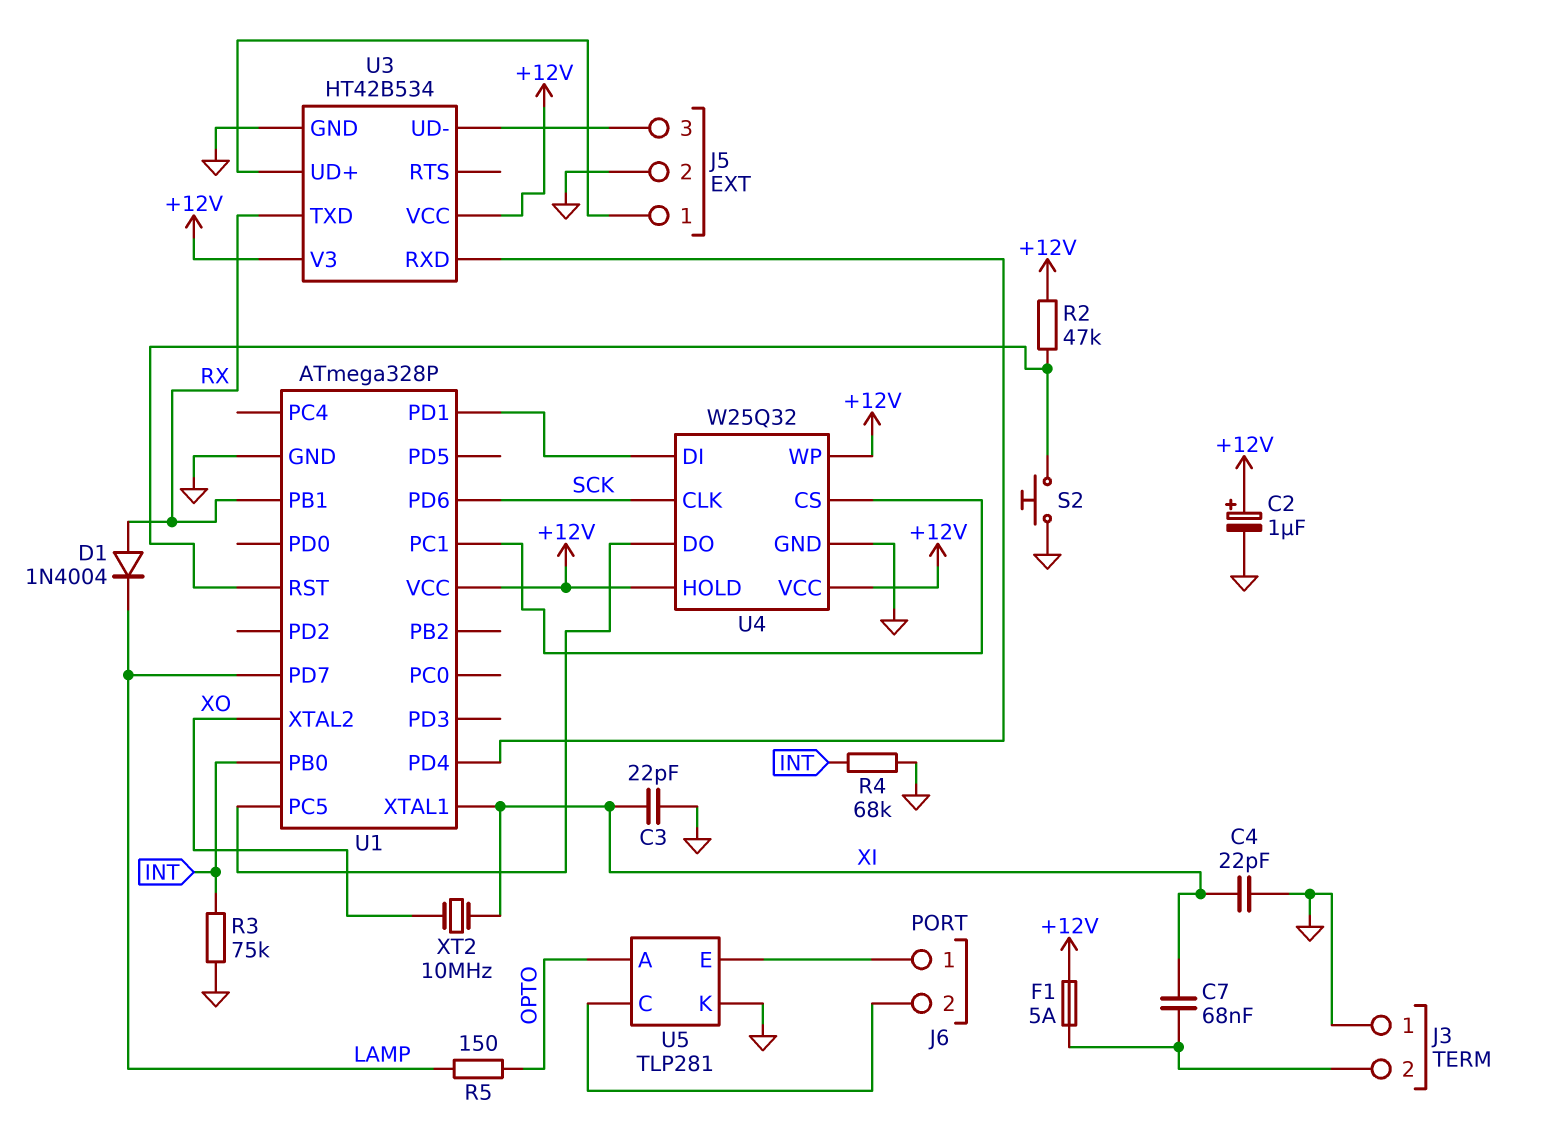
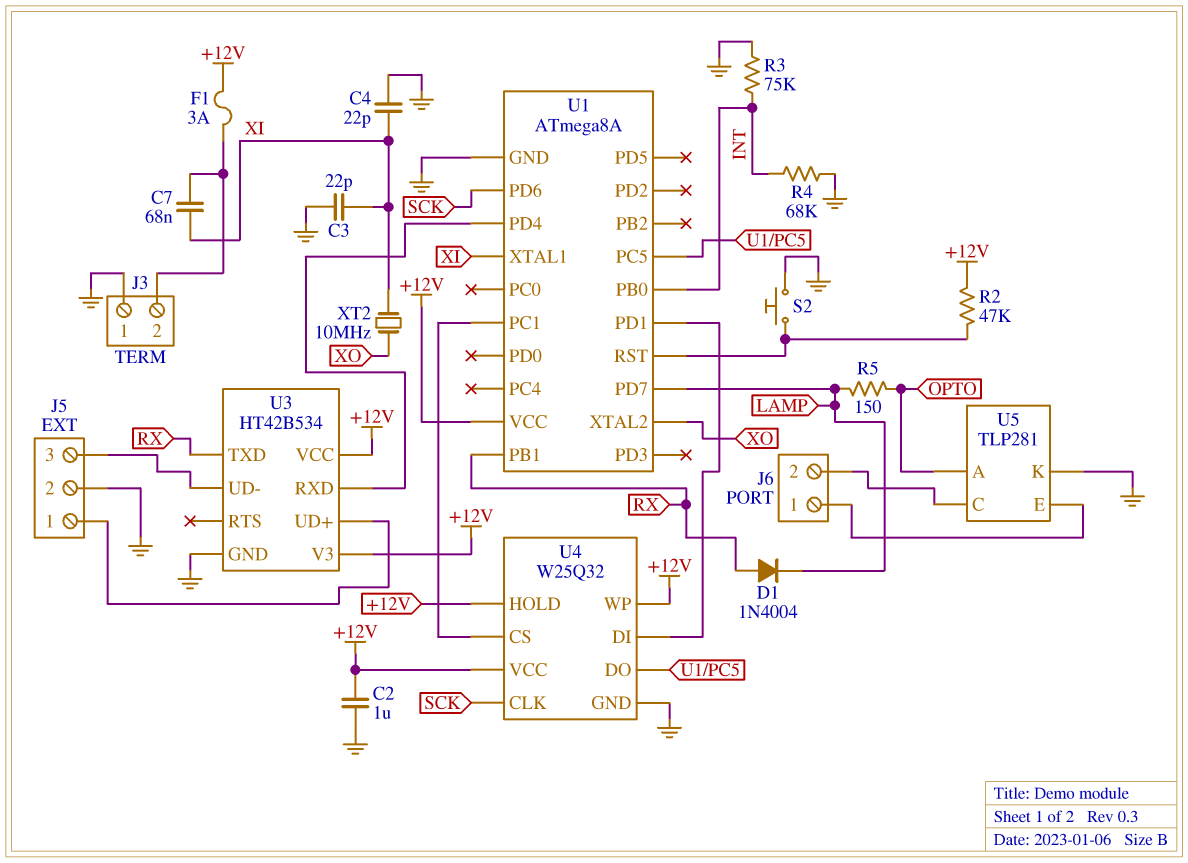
C2: 1uF (plus +12V, minus GND) -> 1uF (+12V, GND)
F1: 5A (+12V, J3/2) -> 3A (+12V, J3/2)
U1: ATmega328P -> ATmega8A

